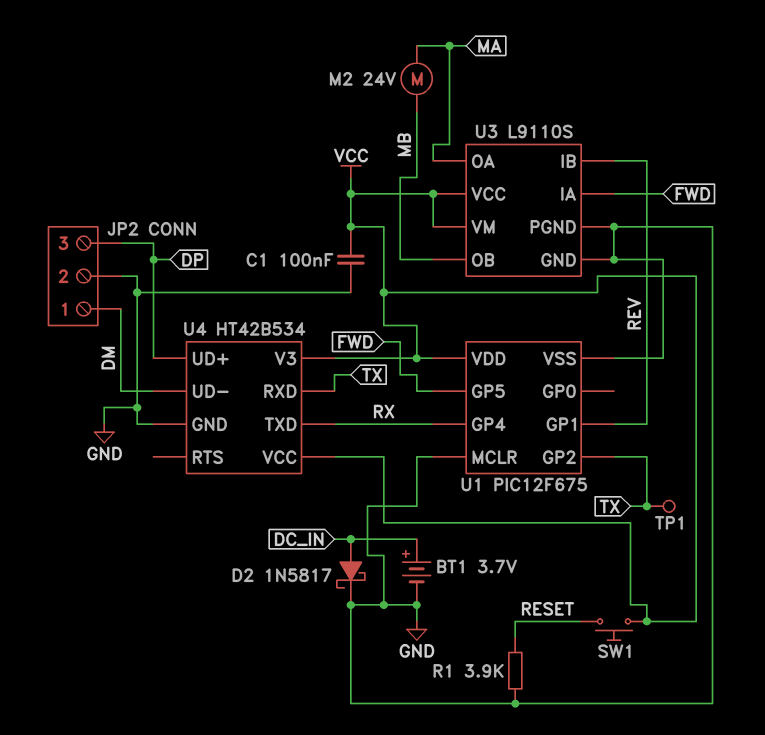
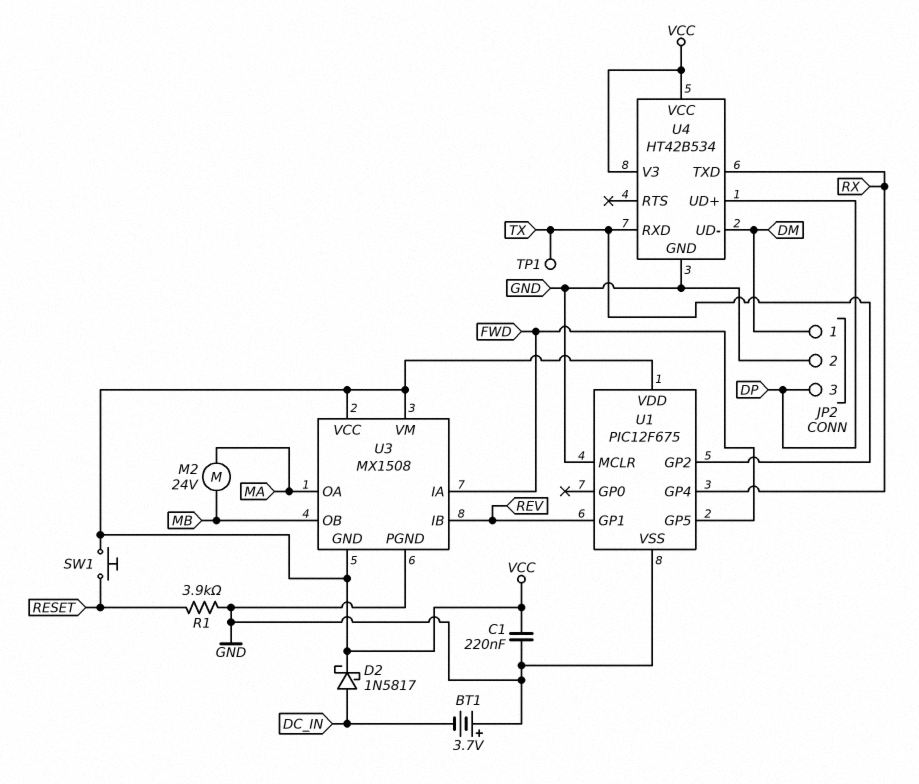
BT1: 3.7V (plus DC_IN, minus GND) -> 3.7V (plus GND, minus DC_IN)
C1: 100nF (GND, VCC) -> 220nF (GND, VCC)
D2: schottky 1N5817 (A DC_IN, K GND) -> schottky 1N5817 (A DC_IN, K VCC)
U3: L9110S -> MX1508
U3 pin GND: GND -> VCC

